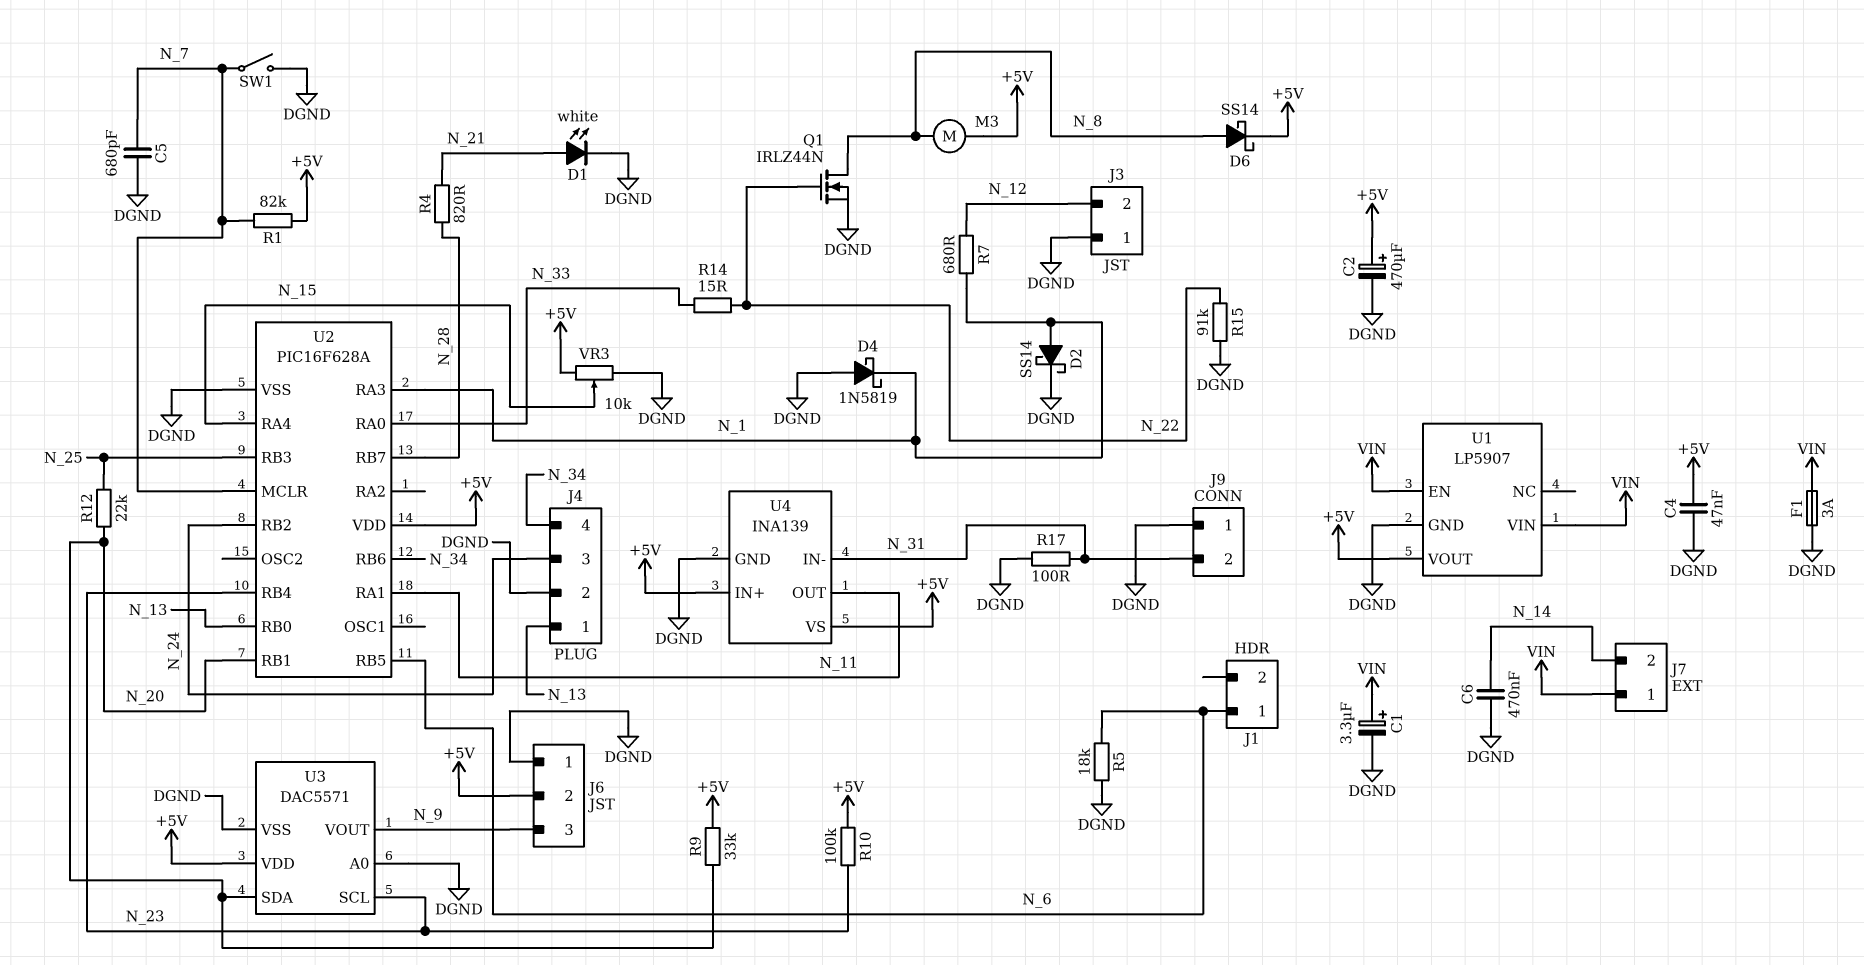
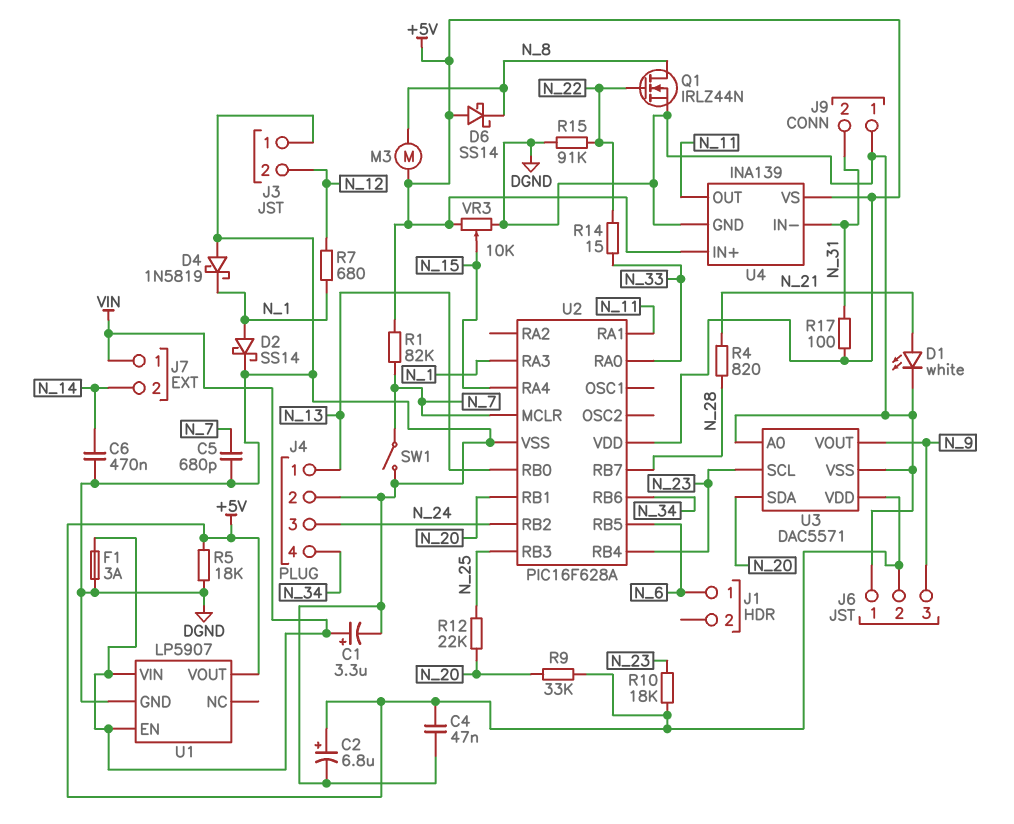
C2: 470uF (plus +5V, minus DGND) -> 6.8uF (plus +5V, minus DGND)
D6: schottky SS14 (A N_8, K +5V) -> schottky SS14 (A +5V, K N_8)
R5: 18k (DGND, N_6) -> 18k (+5V, DGND)
R10: 100k (+5V, N_23) -> 18k (+5V, N_23)
R17: 100 (DGND, N_31) -> 100 (+5V, N_31)

